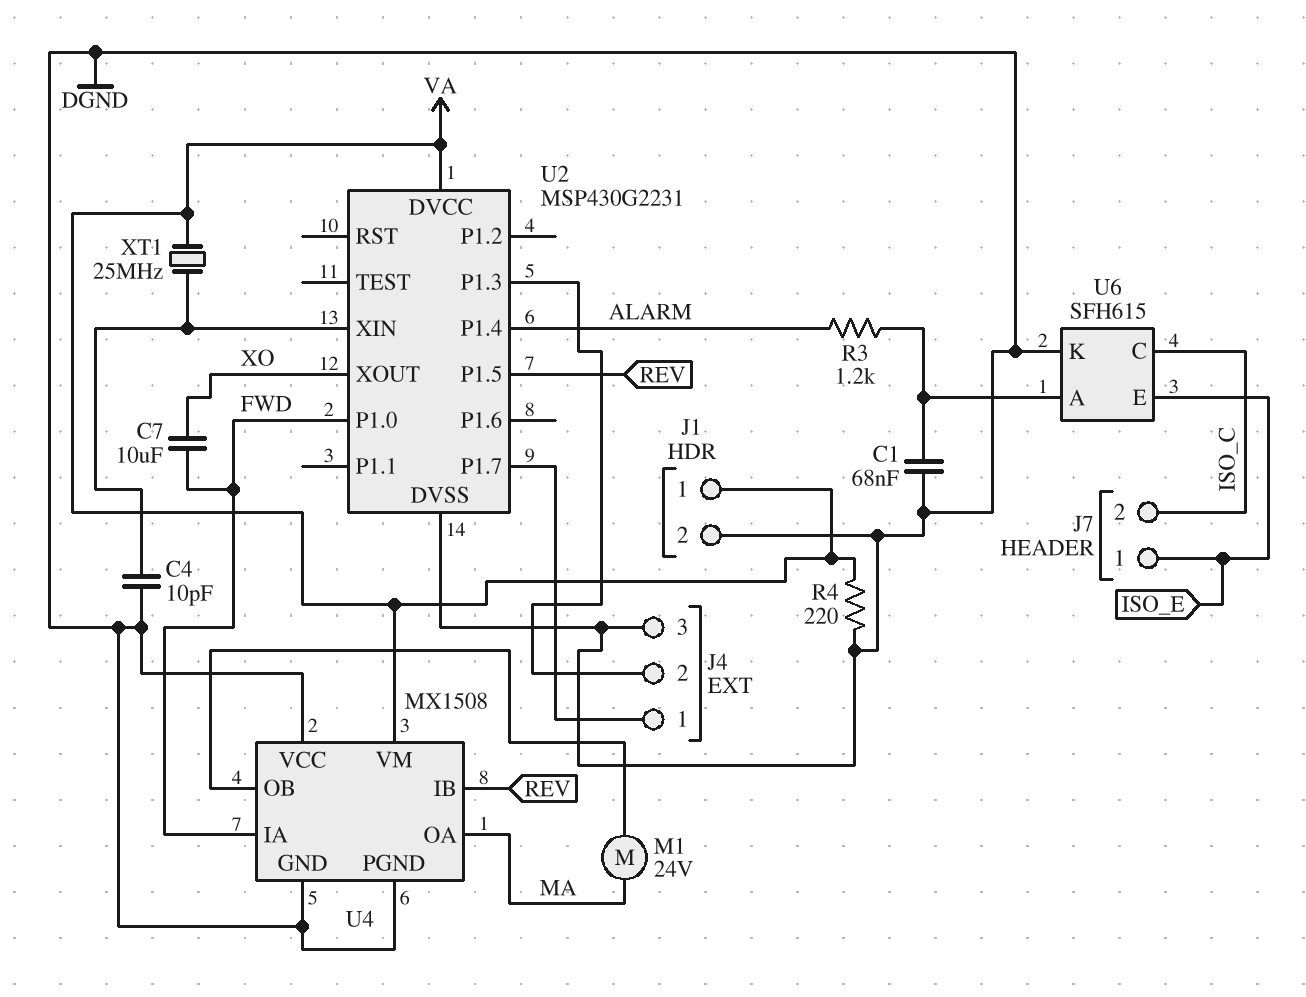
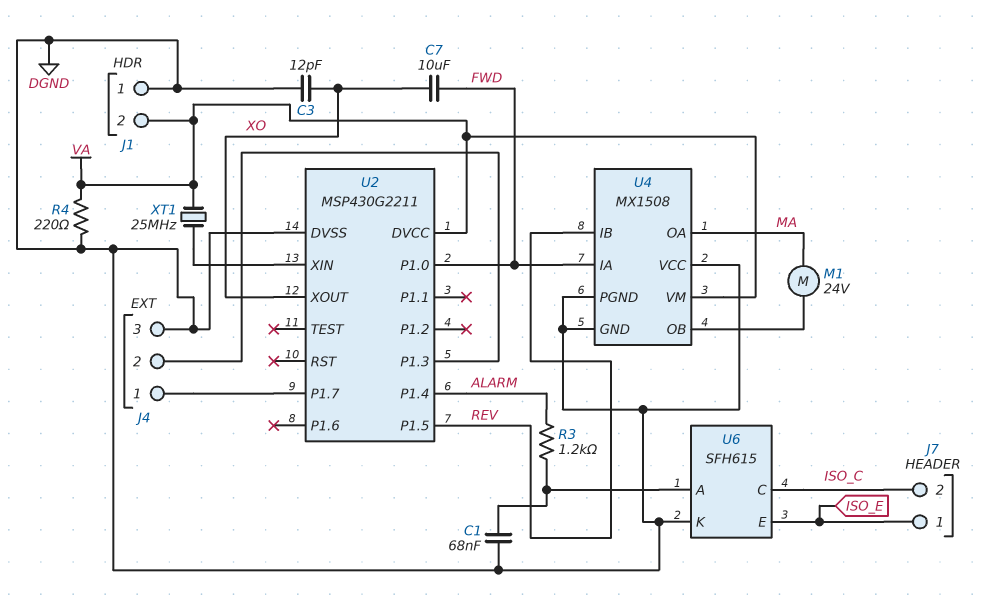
C3: none -> 12pF (DGND, XO)
C4: 10pF (DGND, U2/XIN) -> none
J1 pin 1: VA -> DGND
J1 pin 2: DGND -> VA
U2: MSP430G2231 -> MSP430G2211

